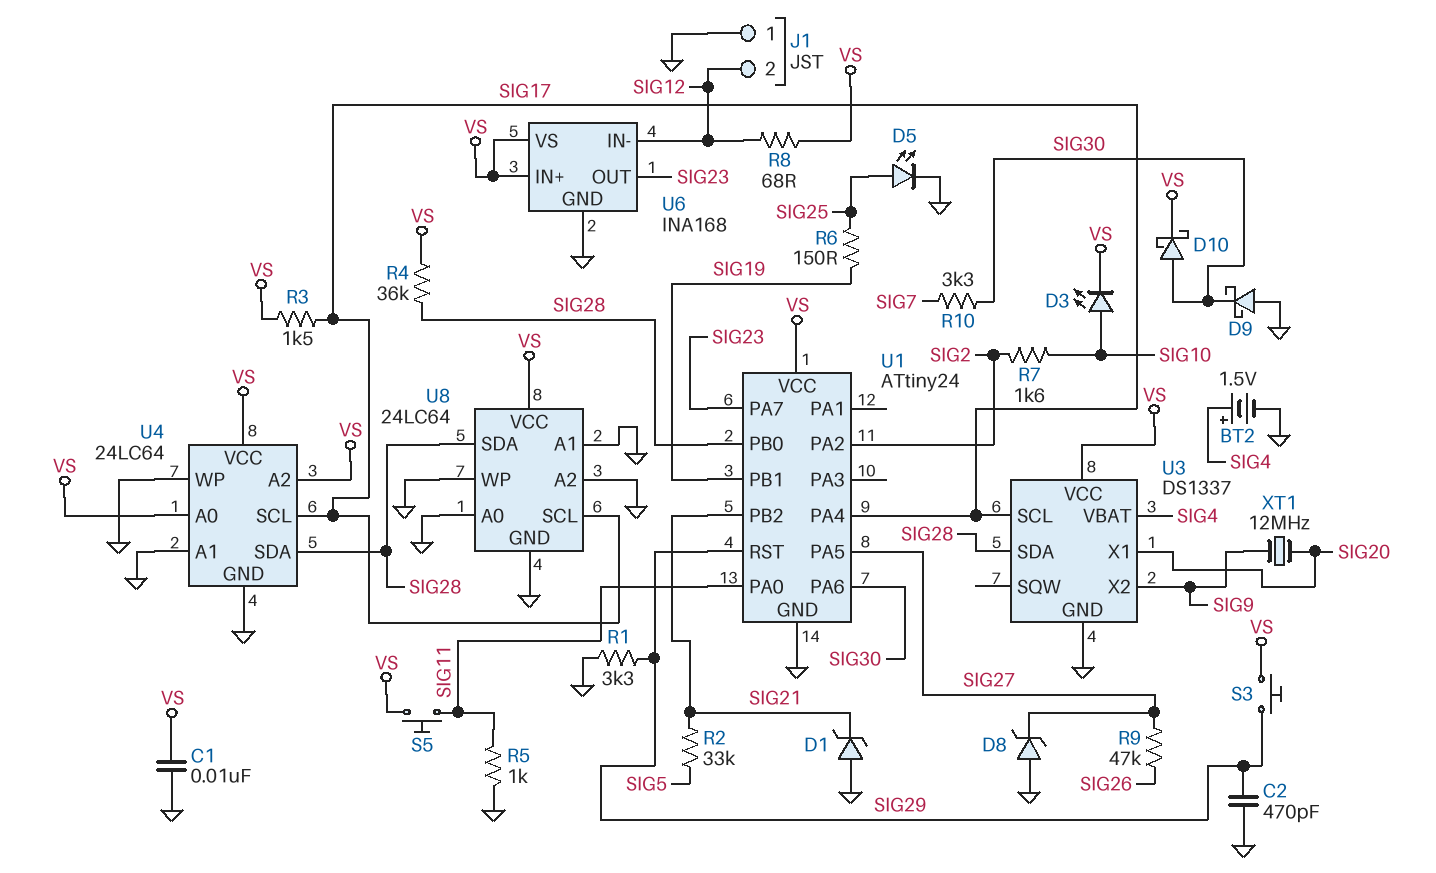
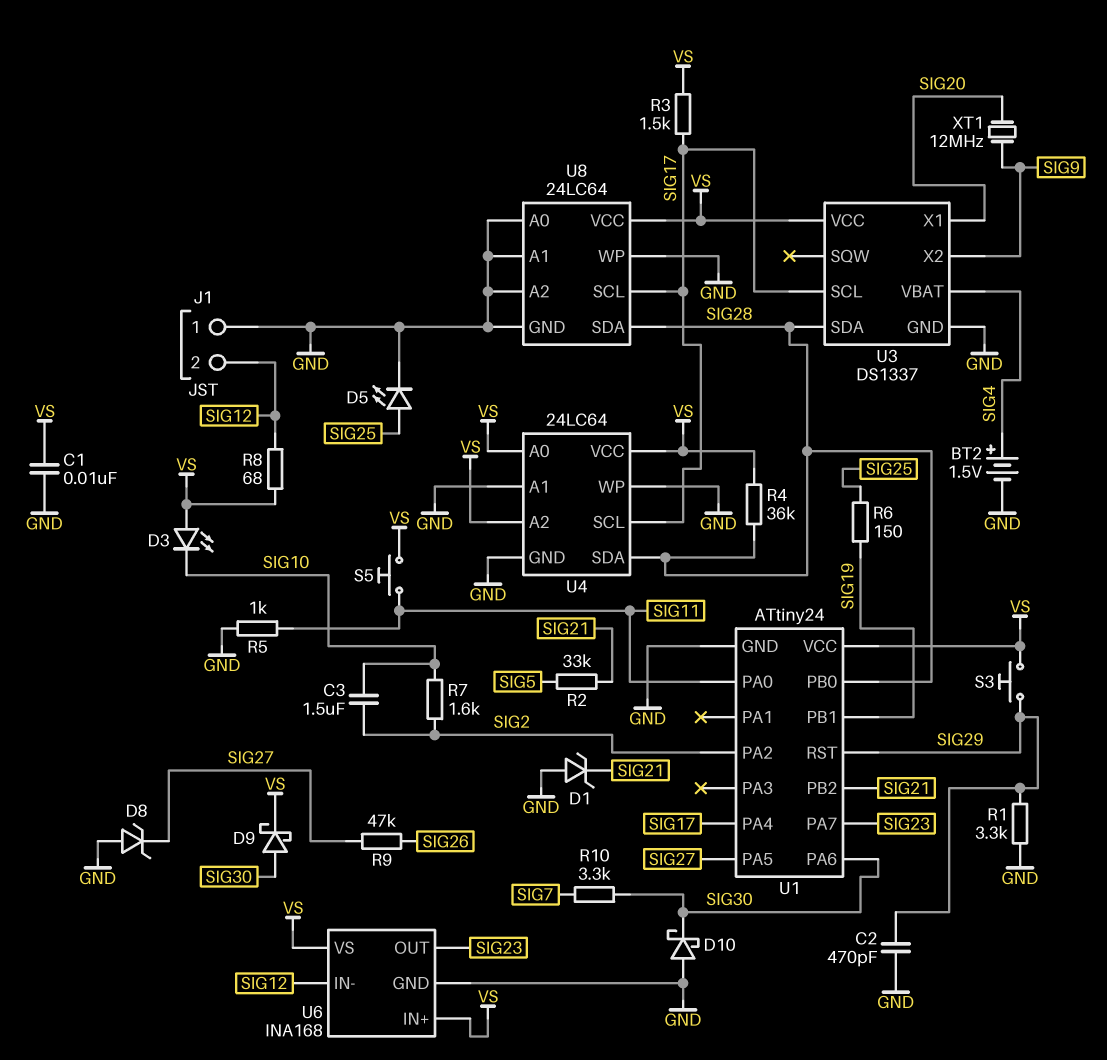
C3: none -> 1.5uF (SIG2, SIG10)
D3: LED (A SIG10, K VS) -> LED (A VS, K SIG10)
D9: schottky (A GND, K SIG30) -> schottky (A SIG30, K VS)
D10: schottky (A SIG30, K VS) -> schottky (A GND, K SIG30)

